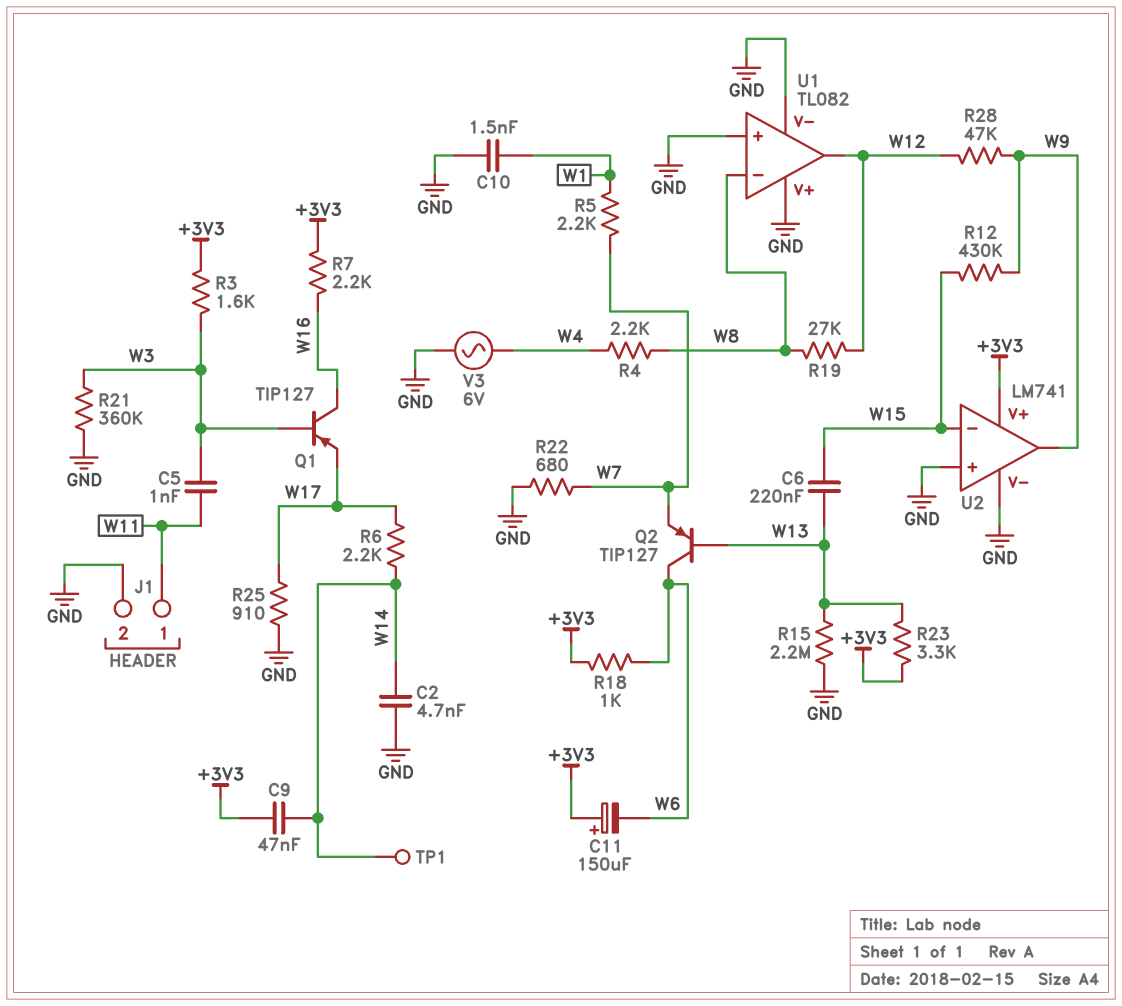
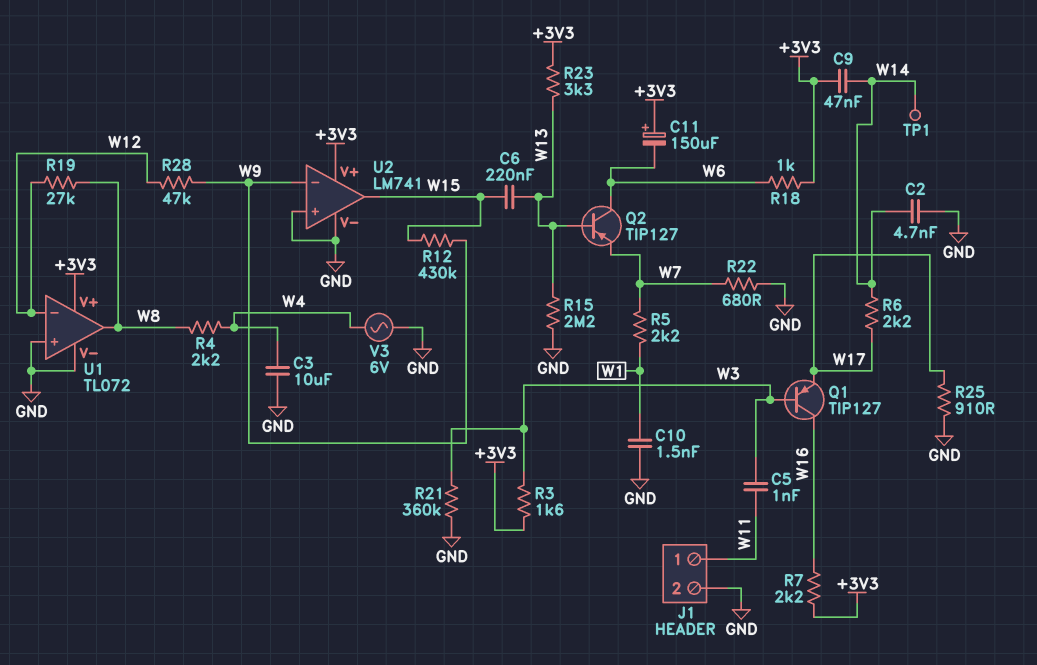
C3: none -> 10uF (GND, W4)
U1: TL082 -> TL072
U1 pin V+: GND -> +3V3
U1 pin in-: W8 -> W12
U1 pin out: W12 -> W8
U2 pin in-: W15 -> W9
U2 pin out: W9 -> W15

